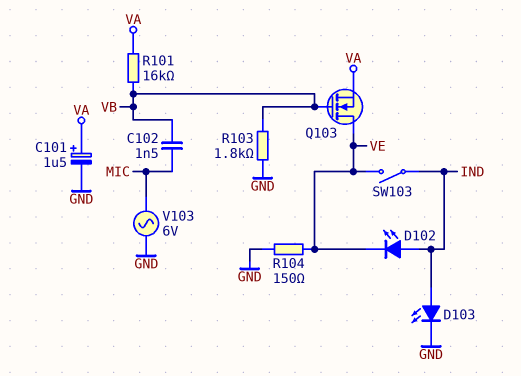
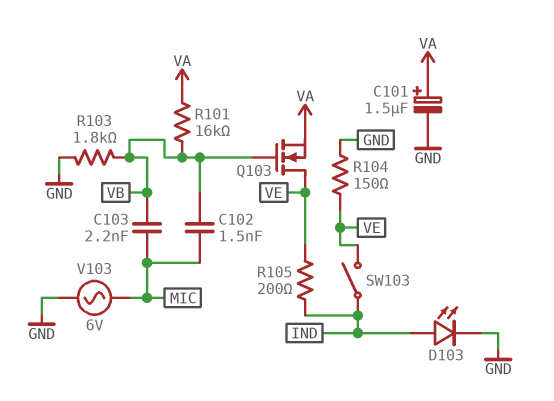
C103: none -> 2.2nF (MIC, VB)
D102: LED (A IND, K VE) -> none
R105: none -> 200 (IND, VE)

